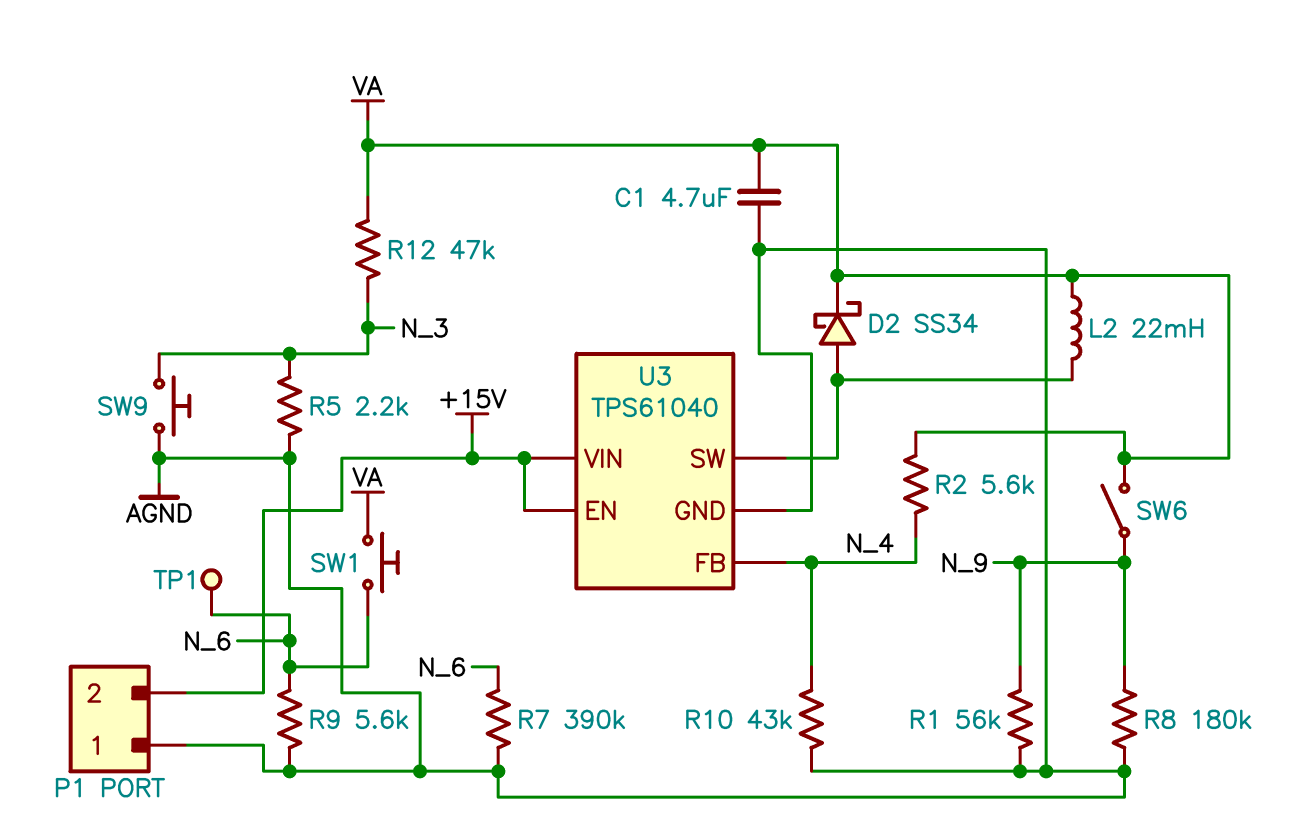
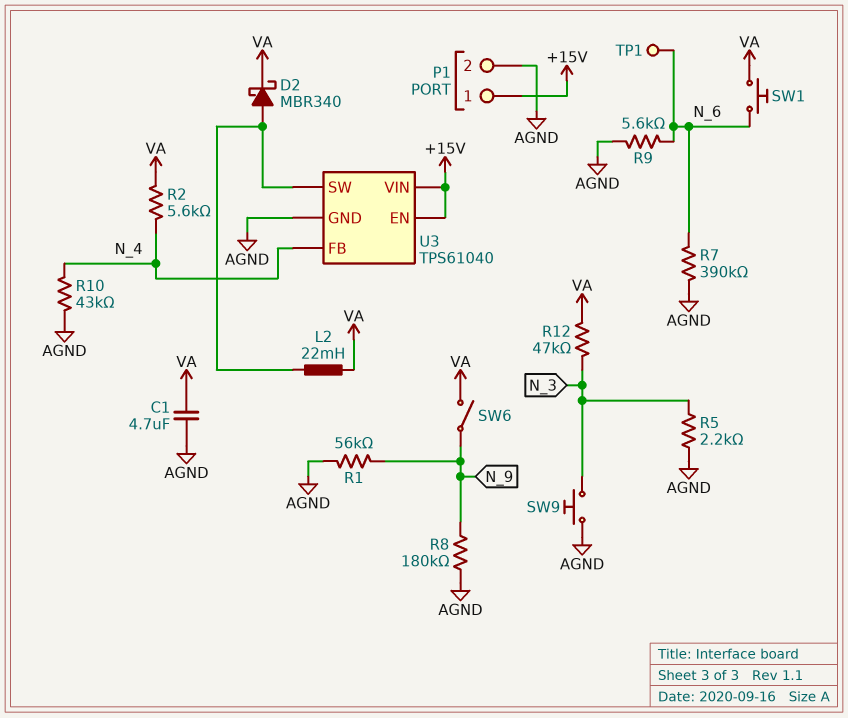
D2: schottky SS34 (A U3/SW, K VA) -> schottky MBR340 (A U3/SW, K VA)
P1 pin 1: AGND -> +15V
P1 pin 2: +15V -> AGND

